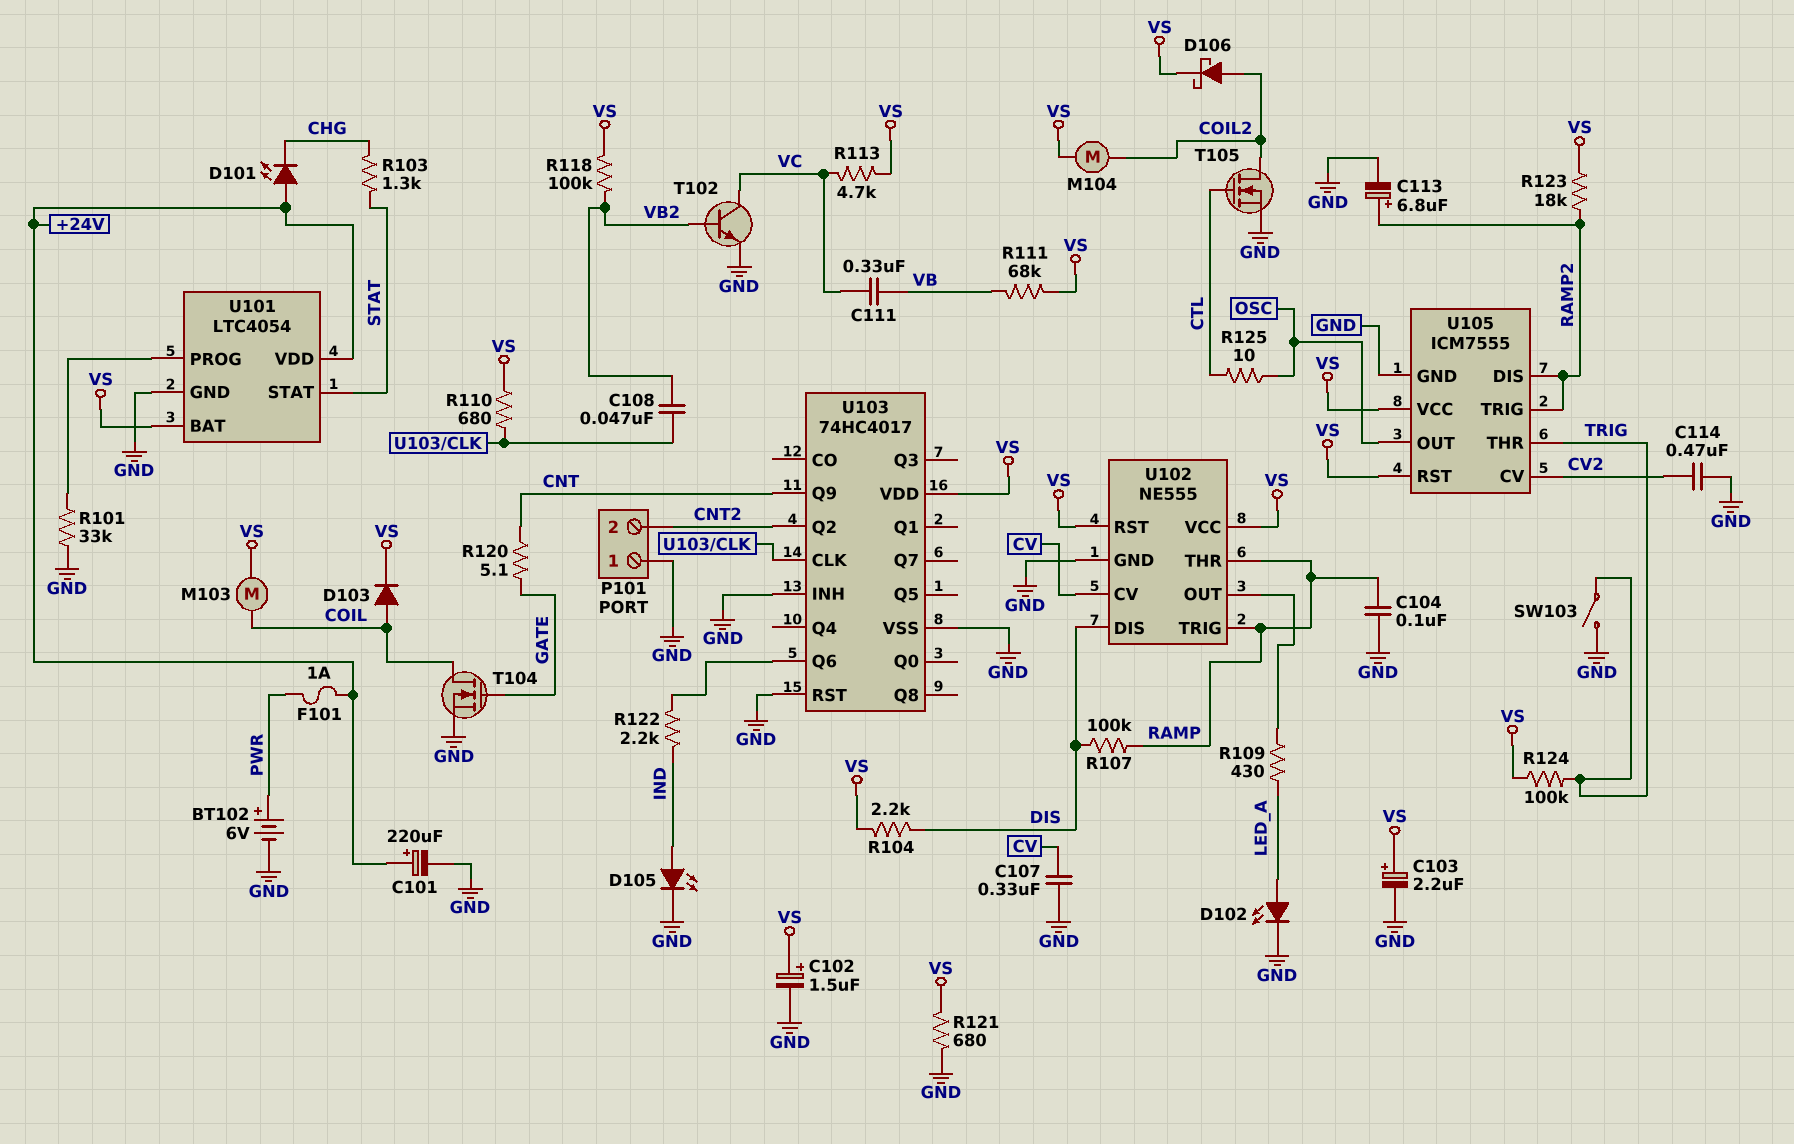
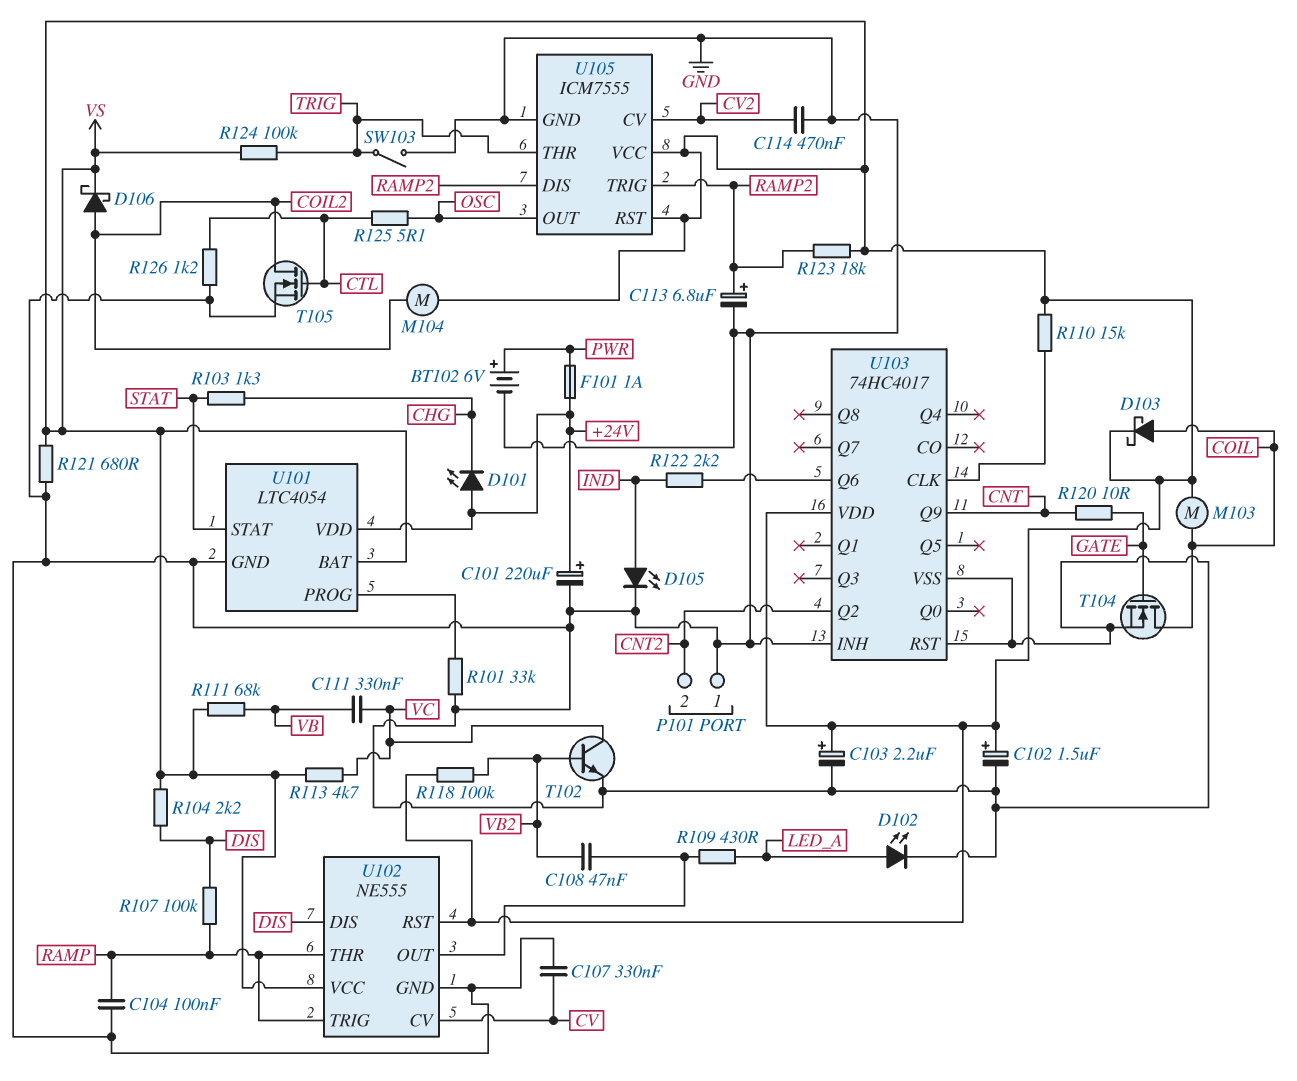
C108: 47nF (U103/CLK, VB2) -> 47nF (U102/OUT, VB2)
D103: diode (A COIL, K VS) -> schottky (A COIL, K VS)
R110: 680 (U103/CLK, VS) -> 15k (U103/CLK, VS)
R120: 5.1 (CNT, GATE) -> 10 (CNT, GATE)
R125: 10 (CTL, OSC) -> 5.1 (CTL, OSC)
R126: none -> 1.2k (CTL, GND)

